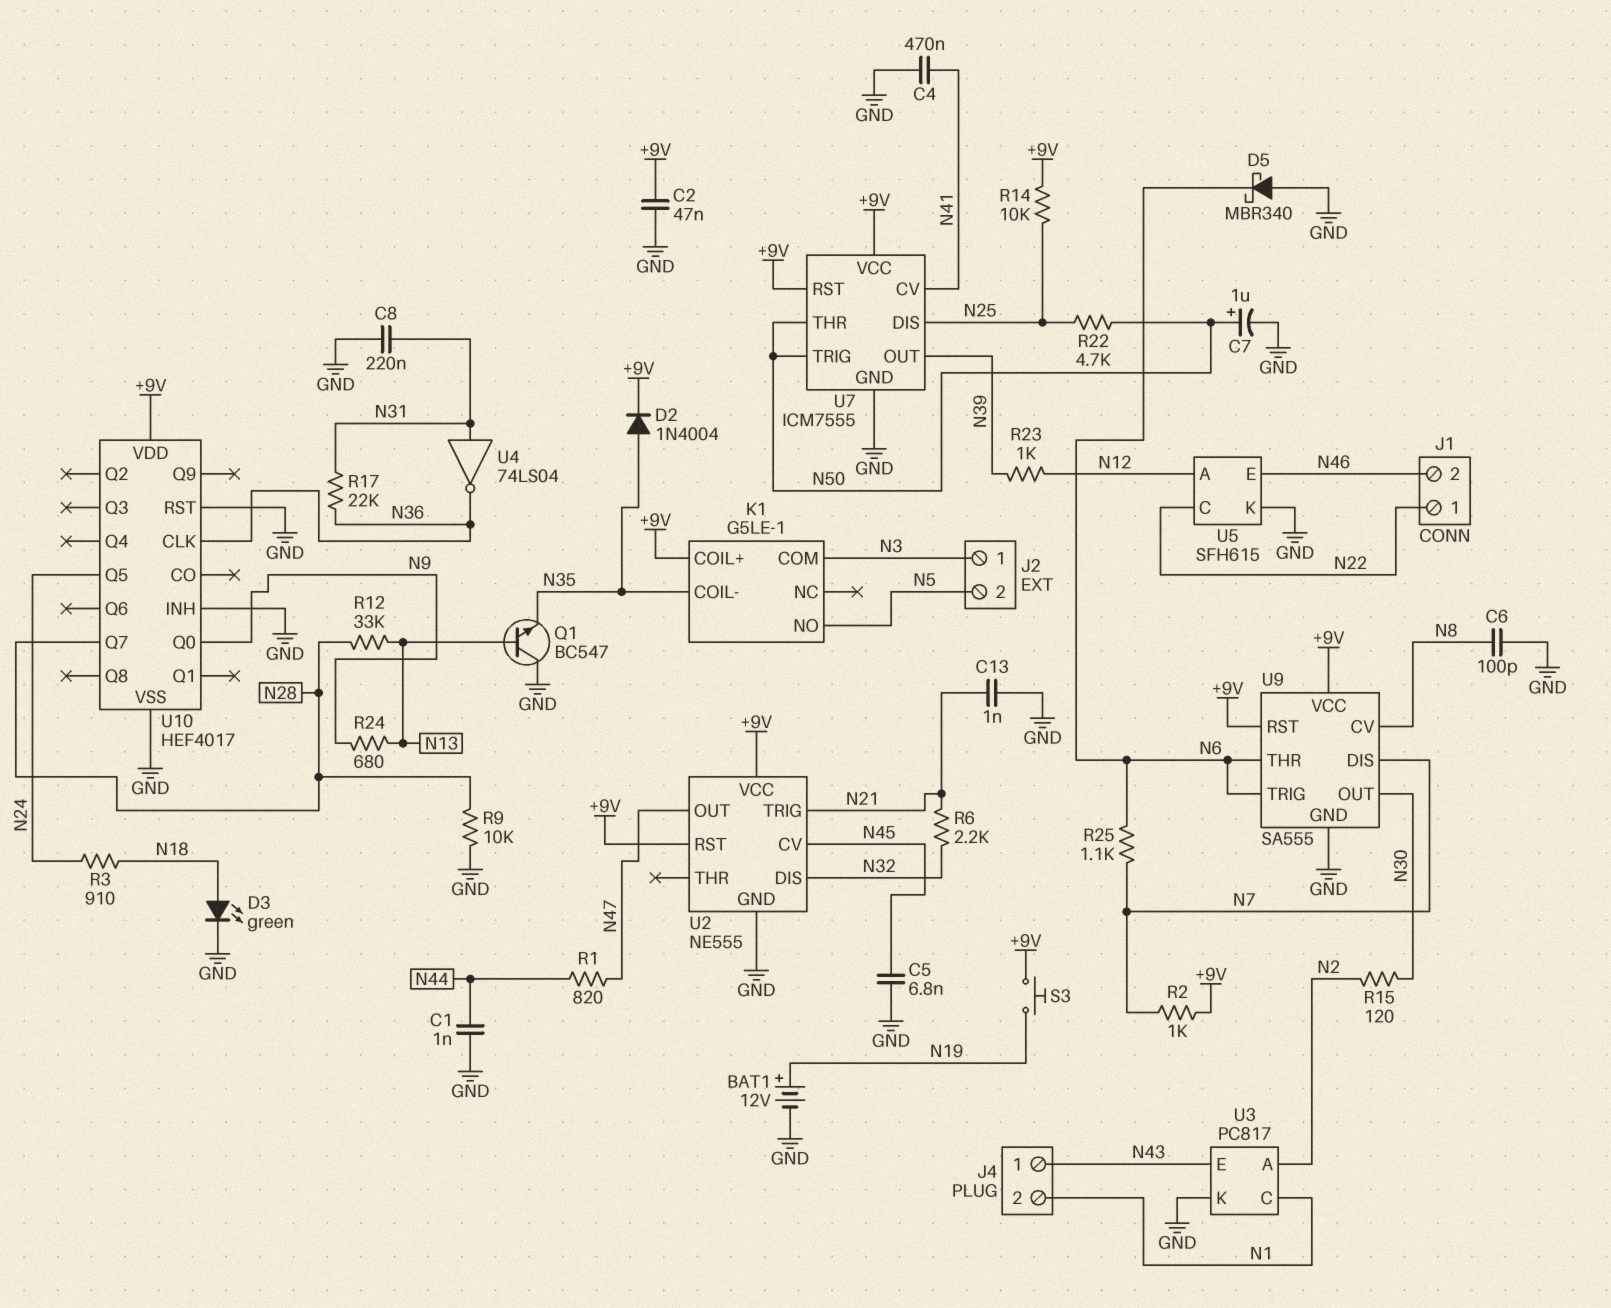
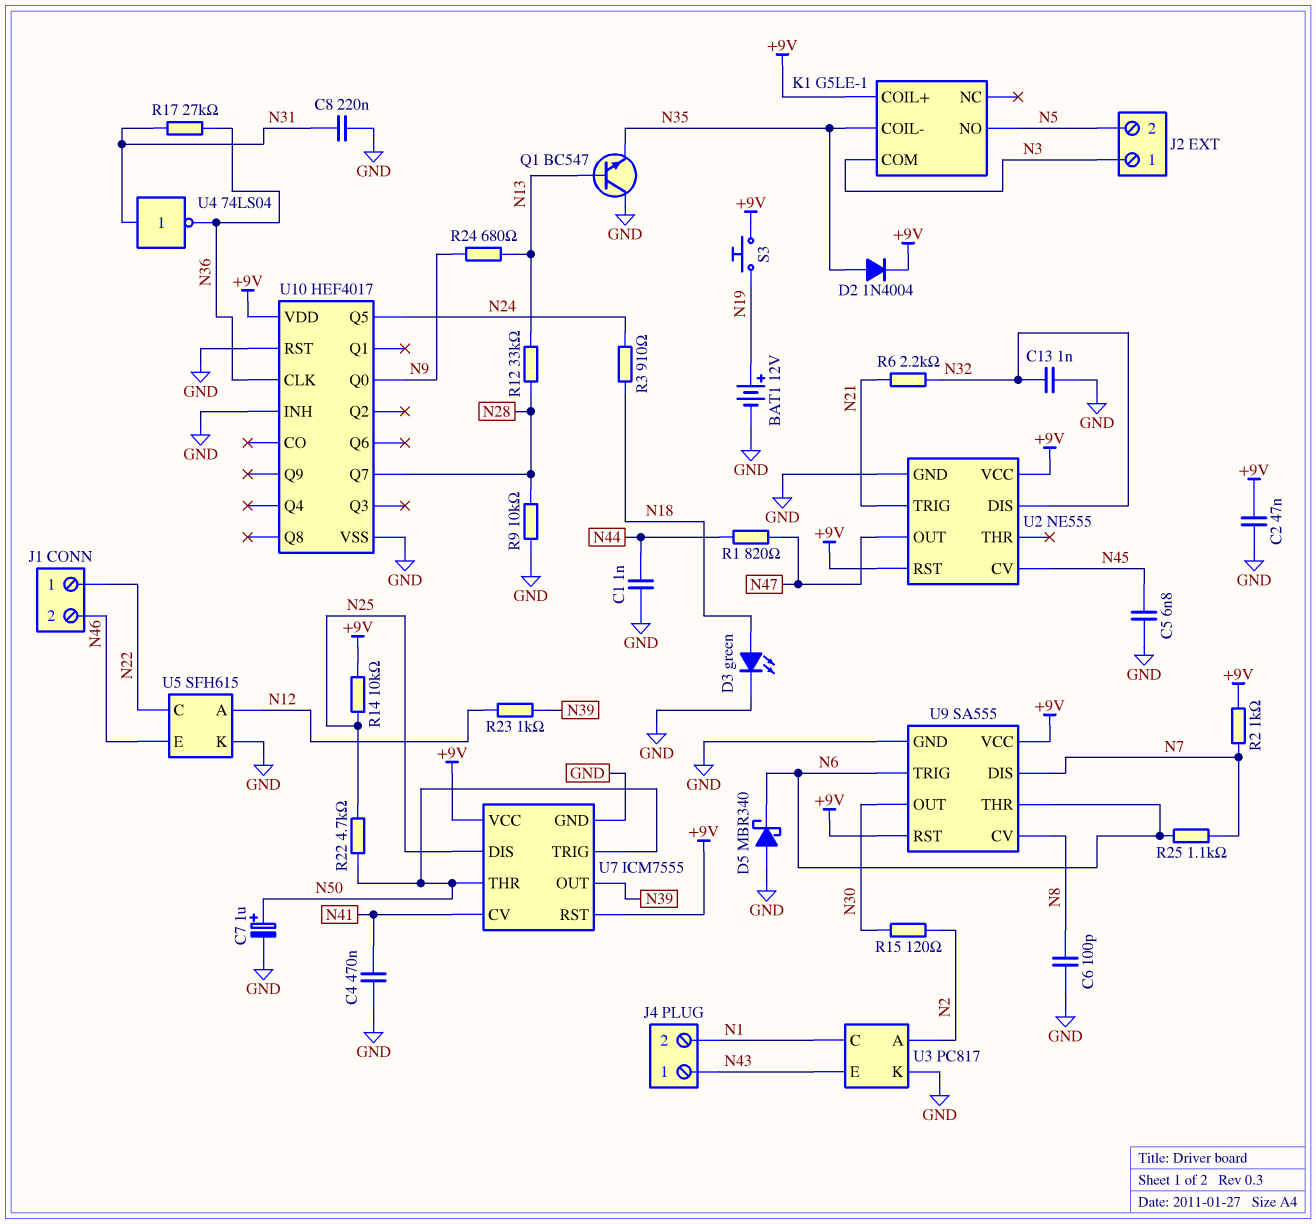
C13: 1nF (GND, N21) -> 1nF (GND, N32)
R17: 22k (N31, N36) -> 27k (N31, N36)

